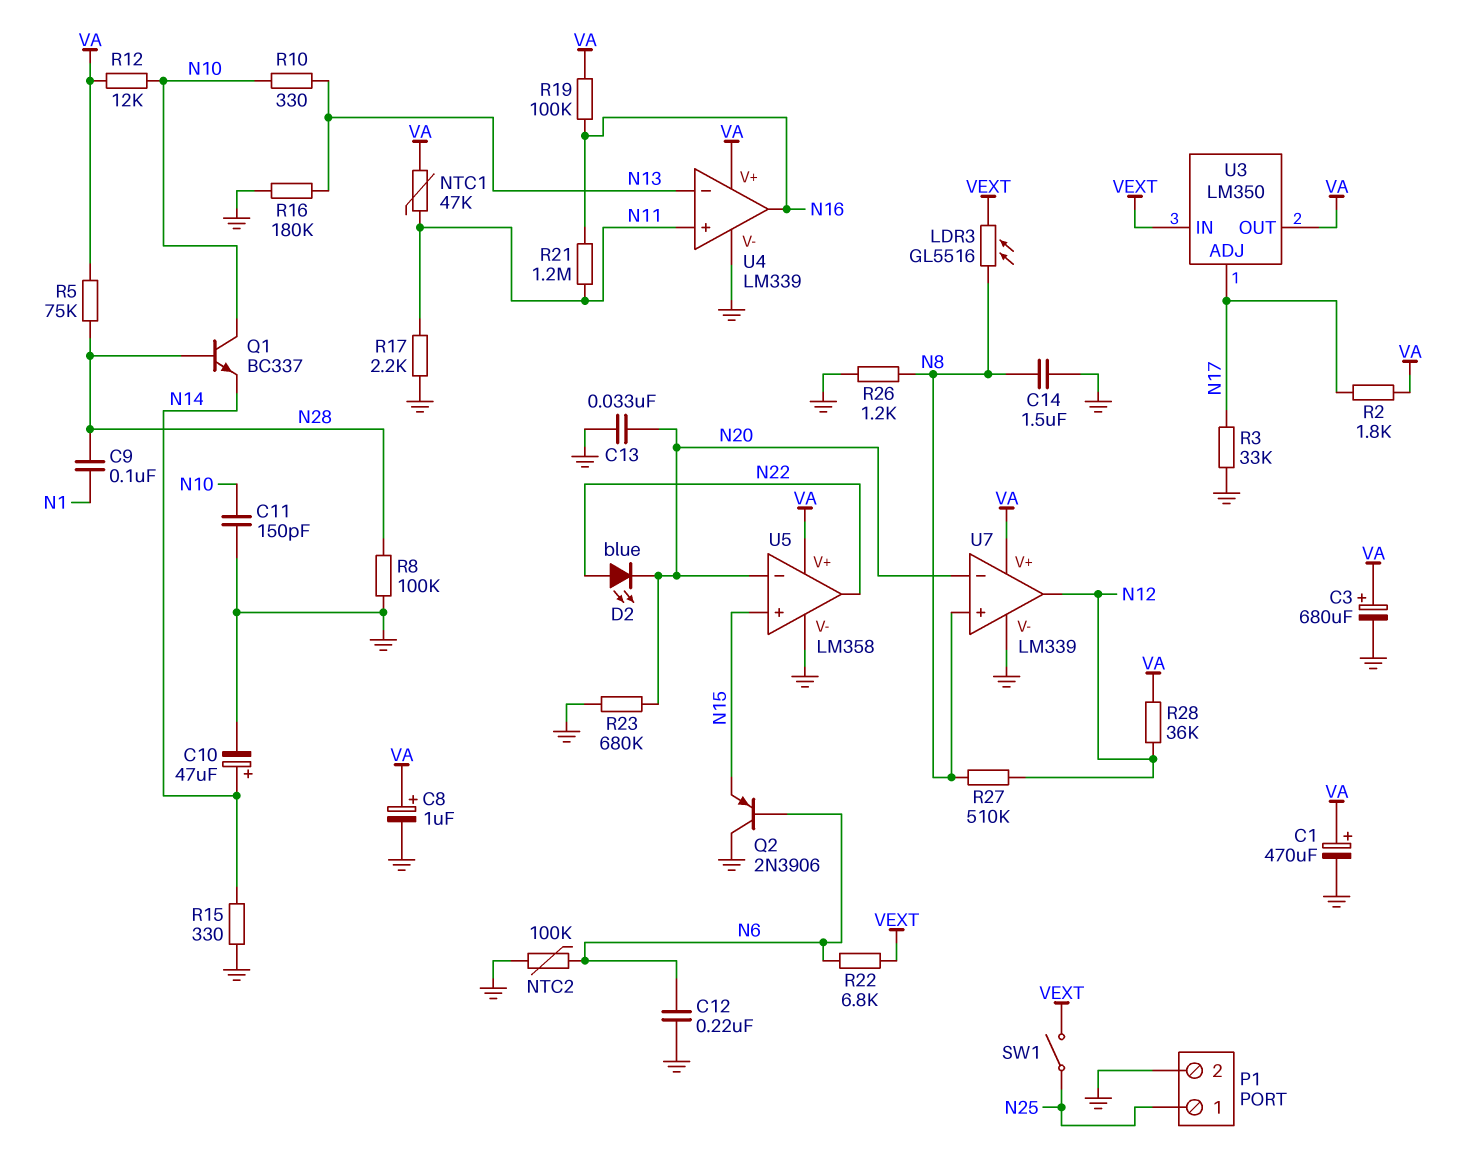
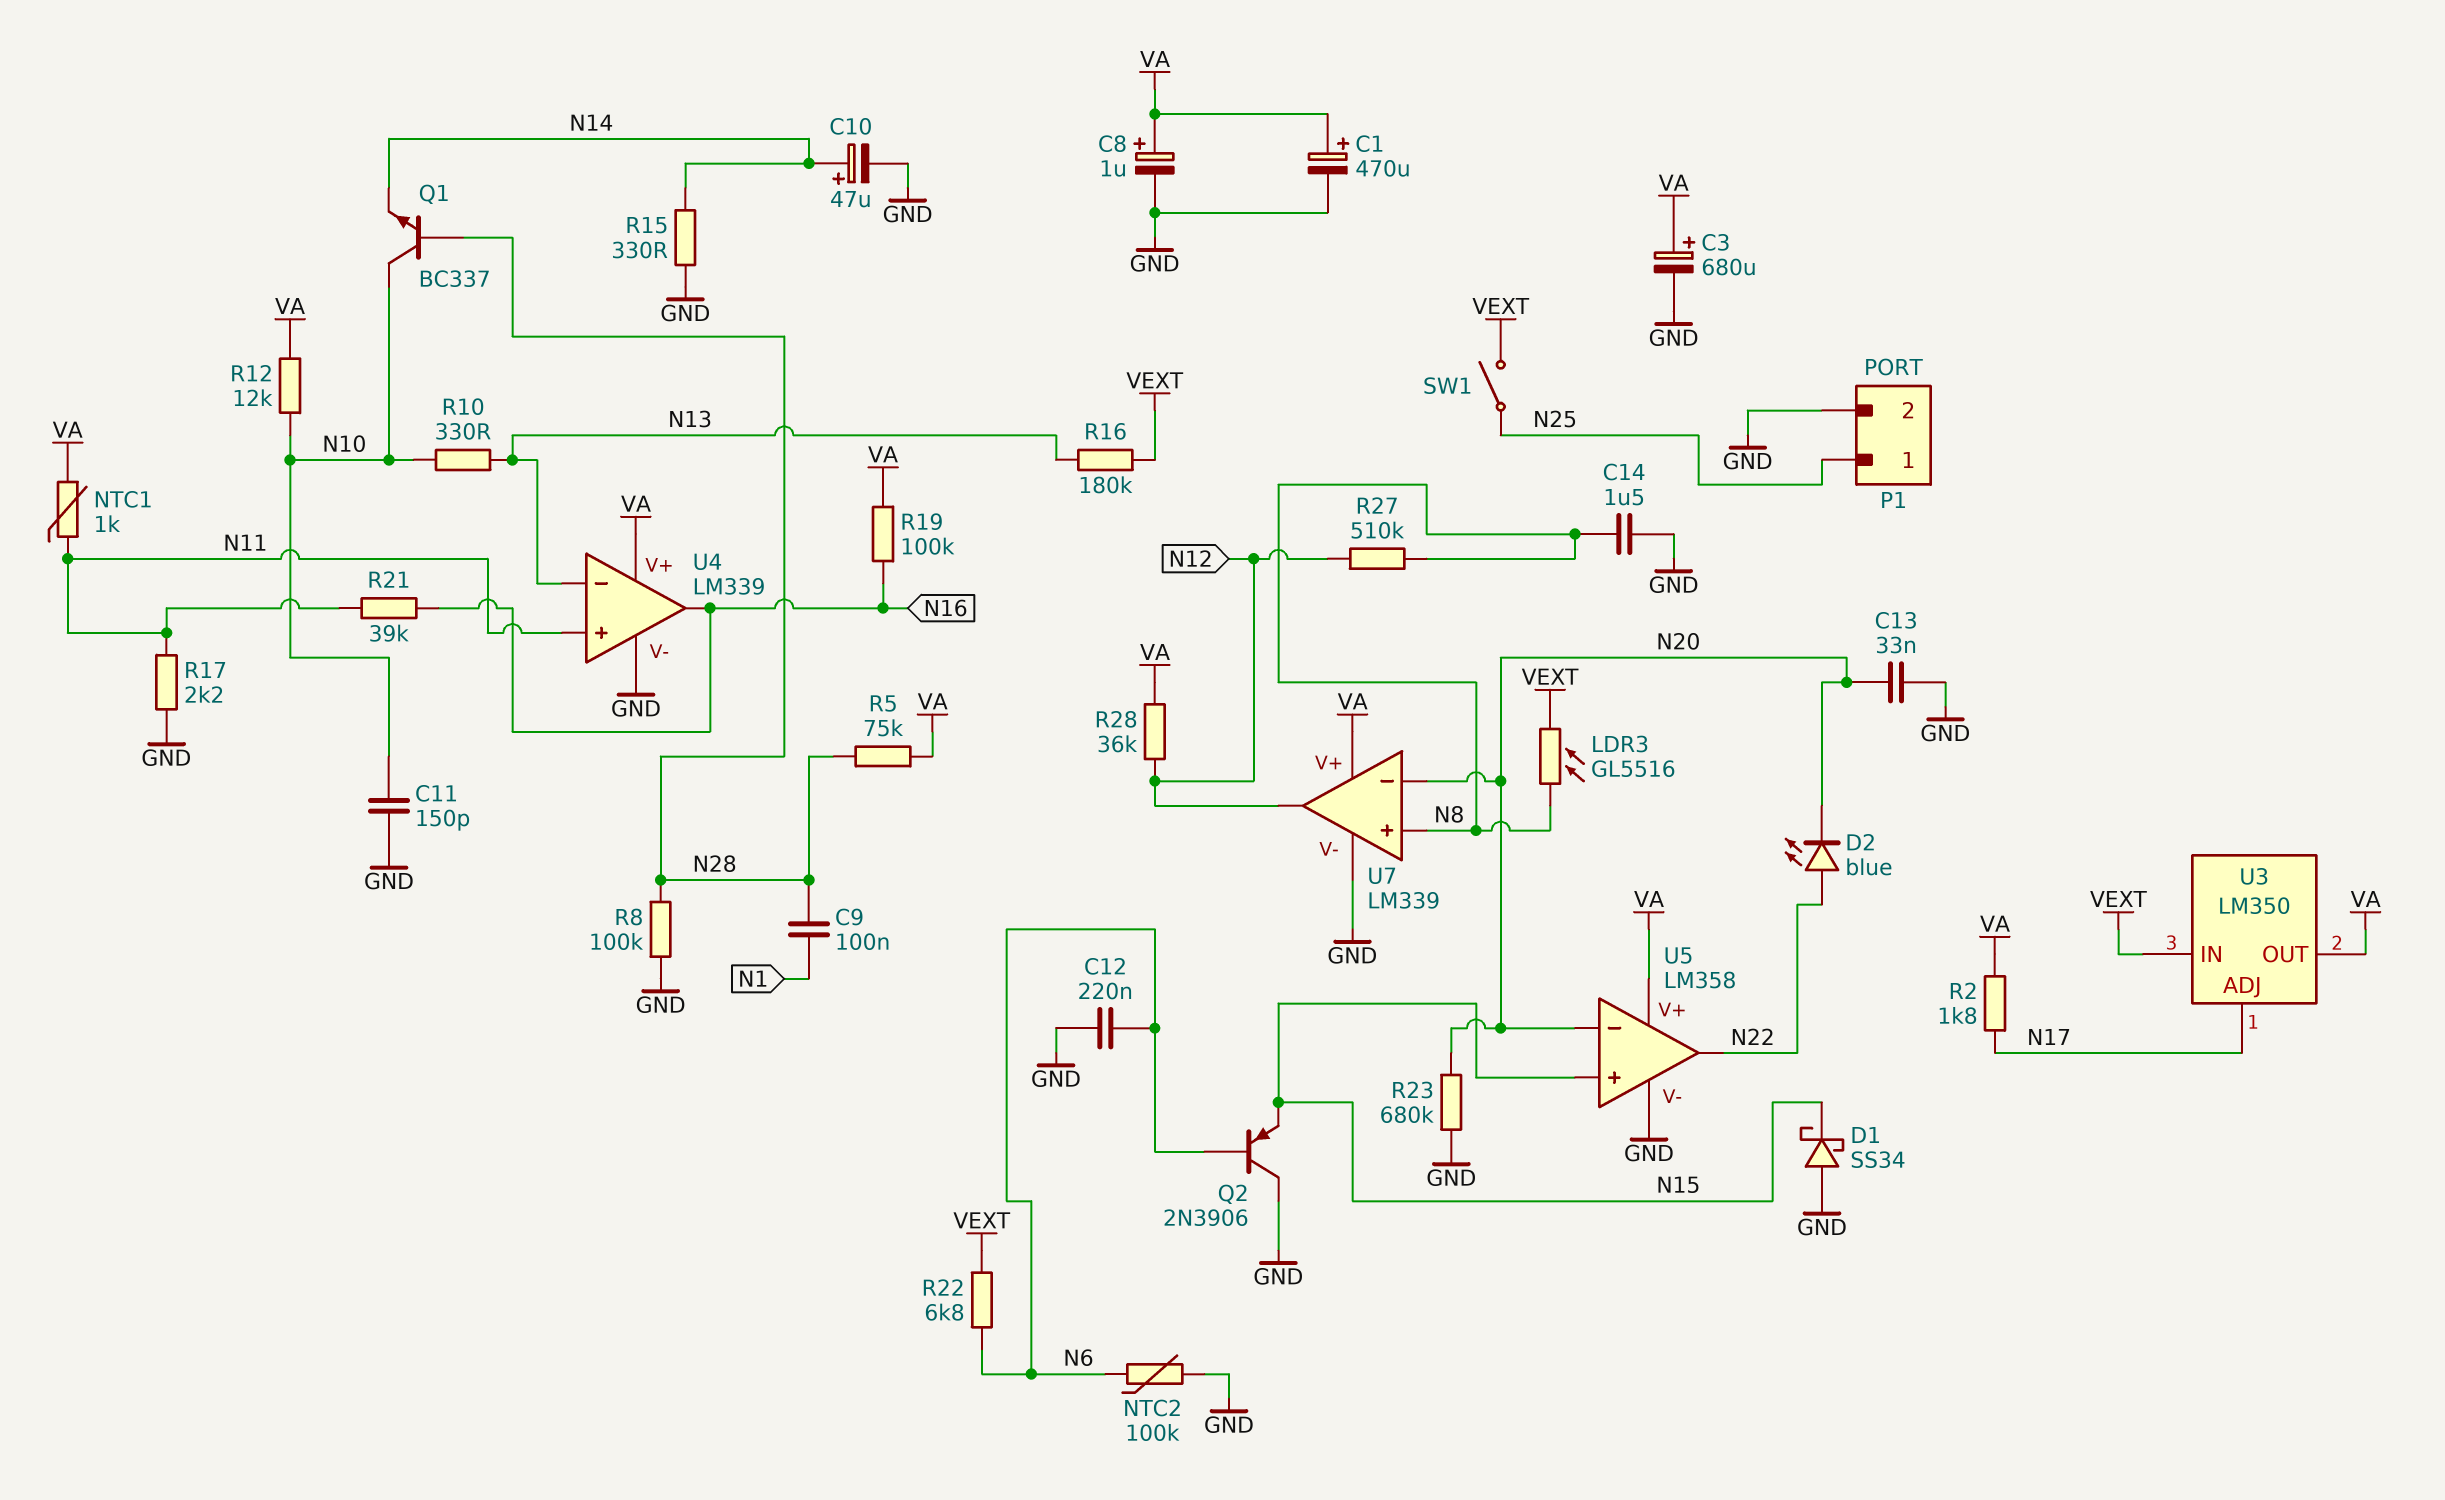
D1: none -> schottky SS34 (A GND, K N15)
NTC1: 47k (N11, VA) -> 1k (N11, VA)
R3: 33k (GND, N17) -> none
R16: 180k (GND, N13) -> 180k (N13, VEXT)
R21: 1.2M (N11, N16) -> 39k (N11, N16)
R26: 1.2k (GND, N8) -> none

